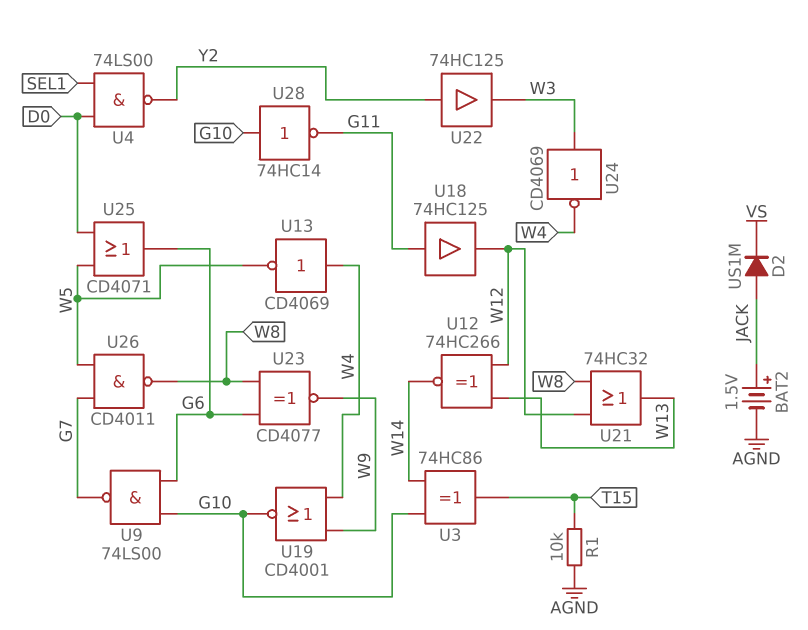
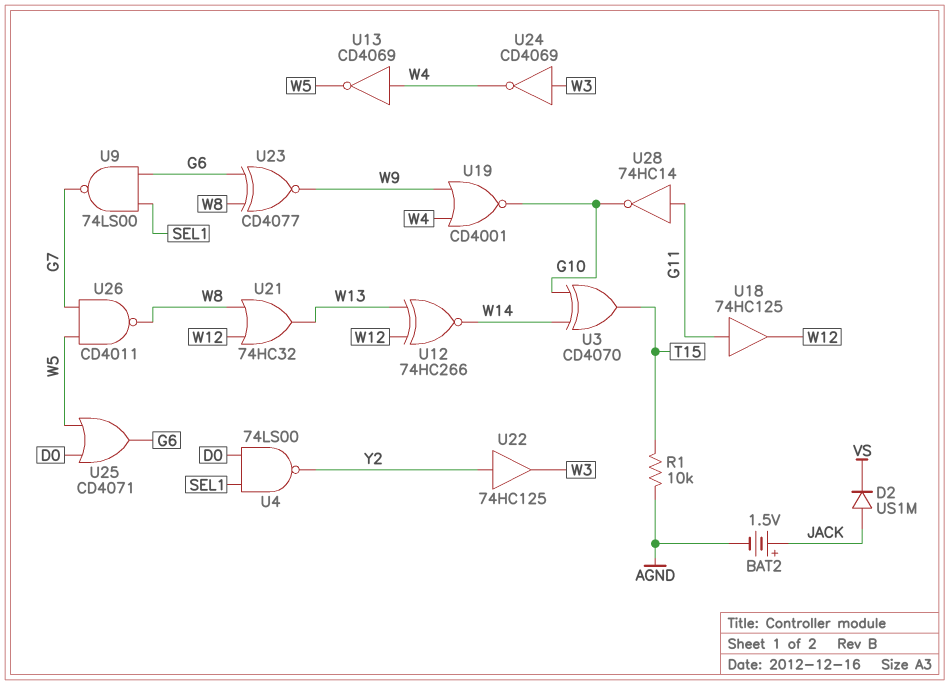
U3: XOR 74HC86 (in G10, in W14, out T15) -> XOR CD4070 (in G10, in W14, out T15)
U9: NAND 74LS00 (in G6, in G10, out G7) -> NAND 74LS00 (in G6, in SEL1, out G7)
U28: NOT 74HC14 (in G10, out G11) -> NOT 74HC14 (in G11, out G10)

